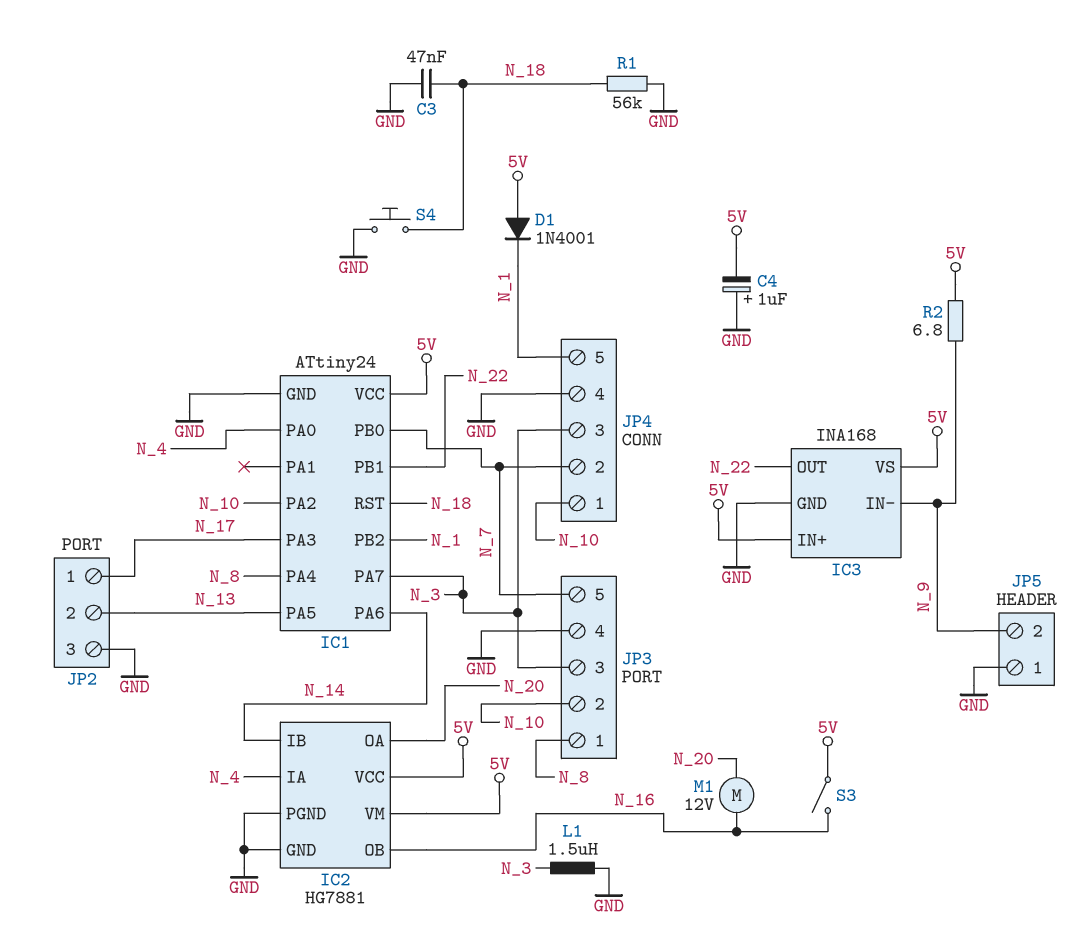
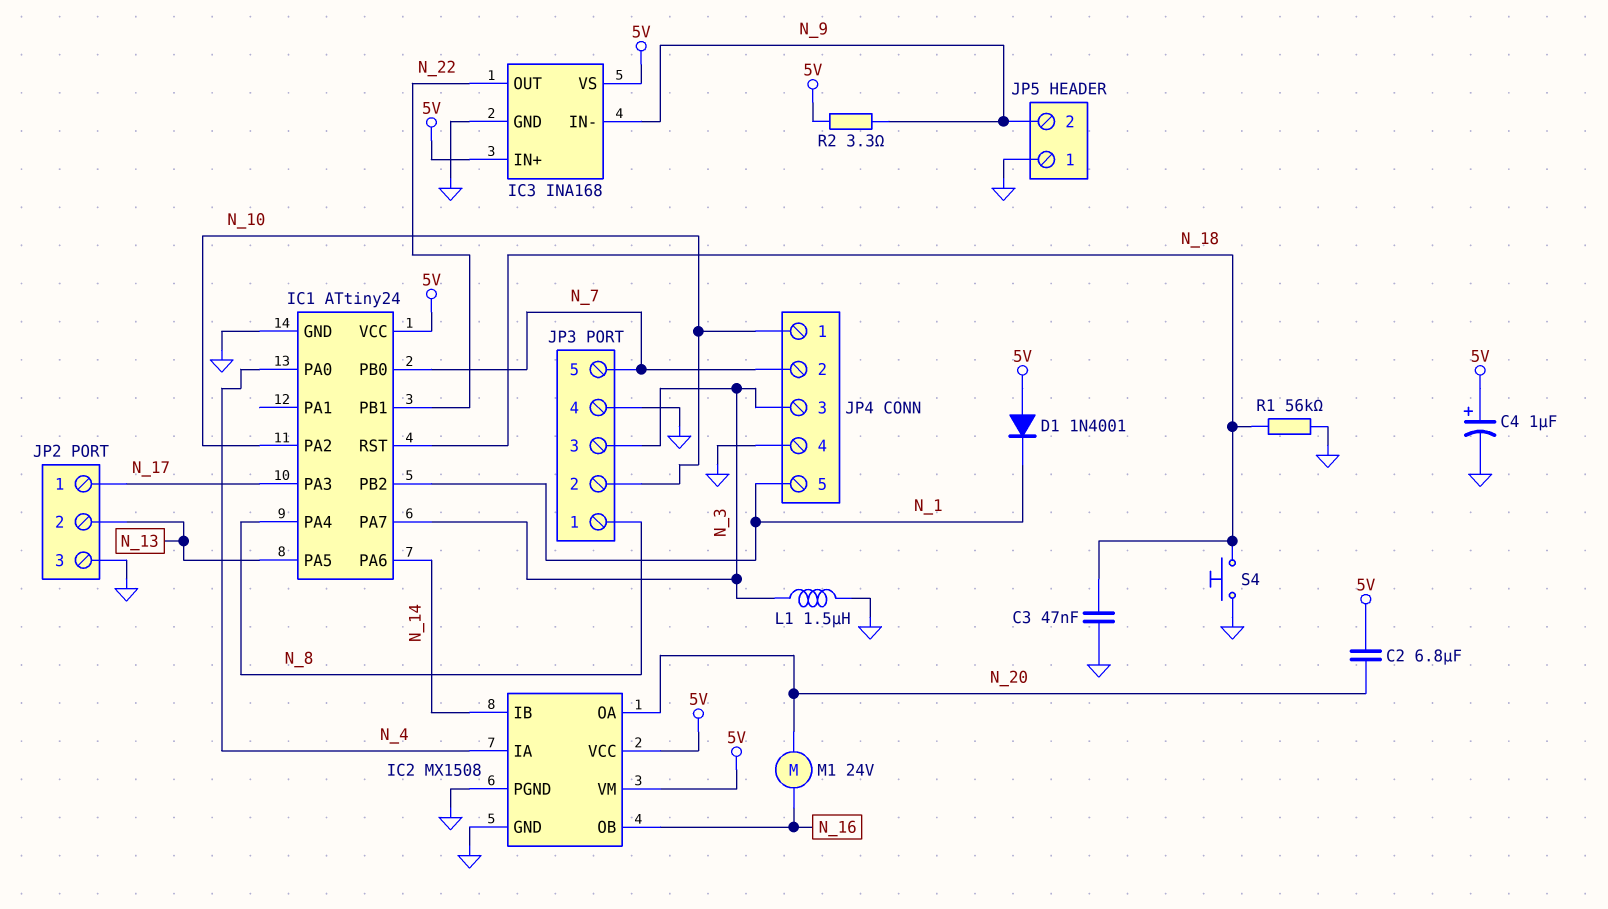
C2: none -> 6.8uF (5V, N_20)
C4: 1uF (plus GND, minus 5V) -> 1uF (plus 5V, minus GND)
IC2: HG7881 -> MX1508
M1: motor 12V (N_16, N_20) -> motor 24V (N_16, N_20)
R2: 6.8 (5V, N_9) -> 3.3 (5V, N_9)
S3: switch (5V, N_16) -> none

